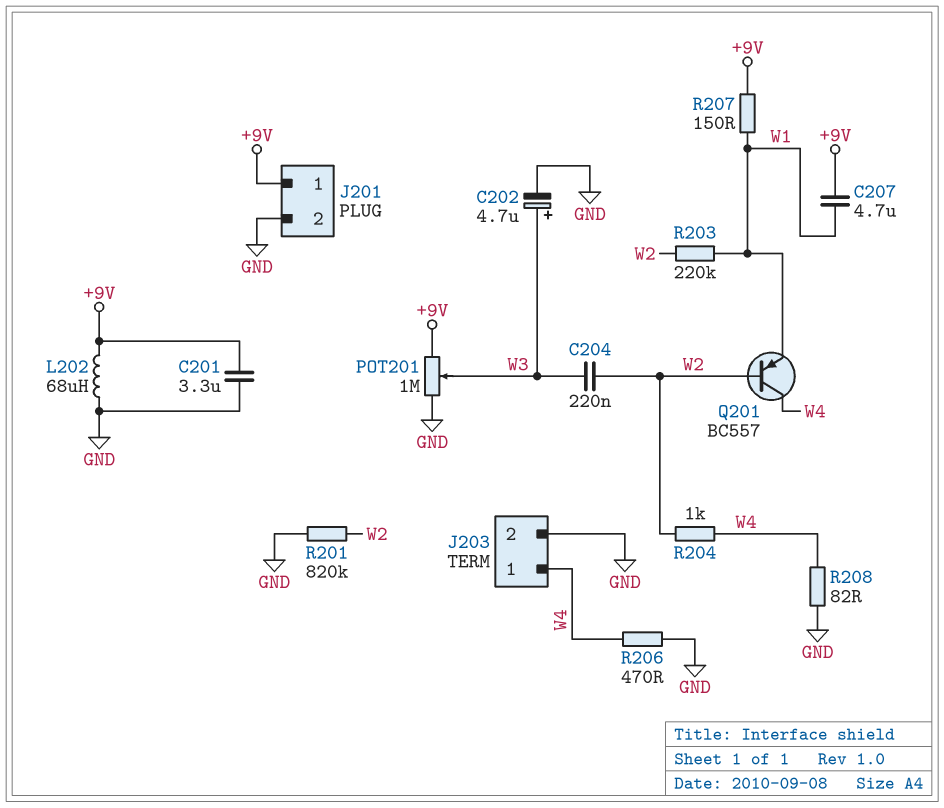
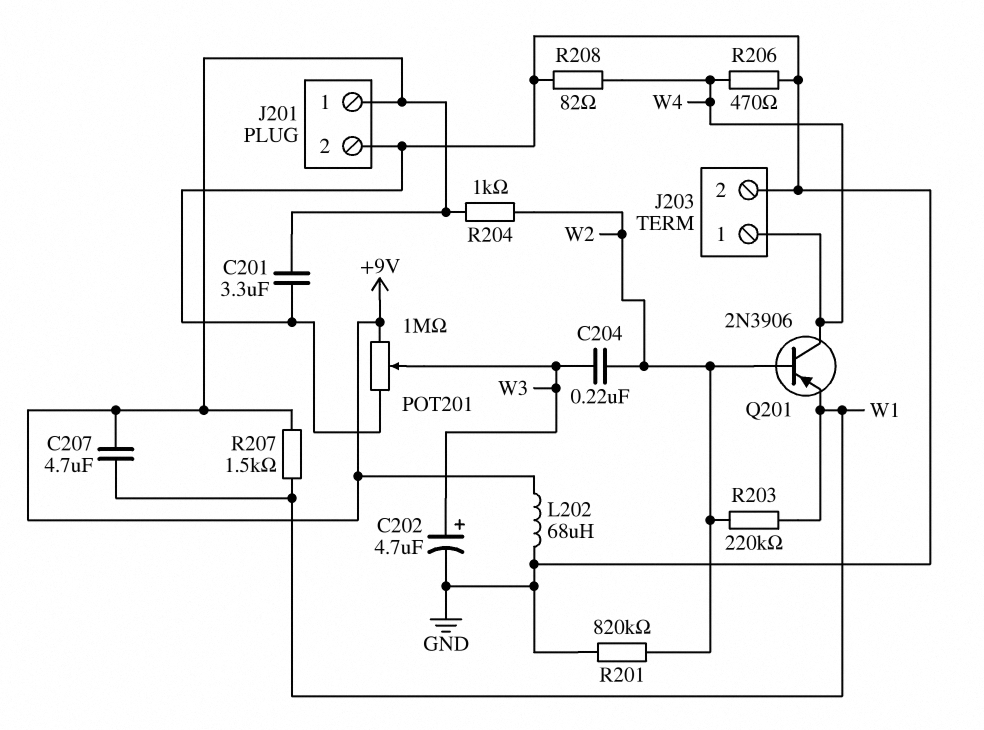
Q201: PNP BC557 (B W2, C W4, E W1) -> PNP 2N3906 (B W2, C W4, E W1)
R204: 1k (W2, W4) -> 1k (+9V, W2)
R207: 150 (+9V, W1) -> 1.5k (+9V, W1)

